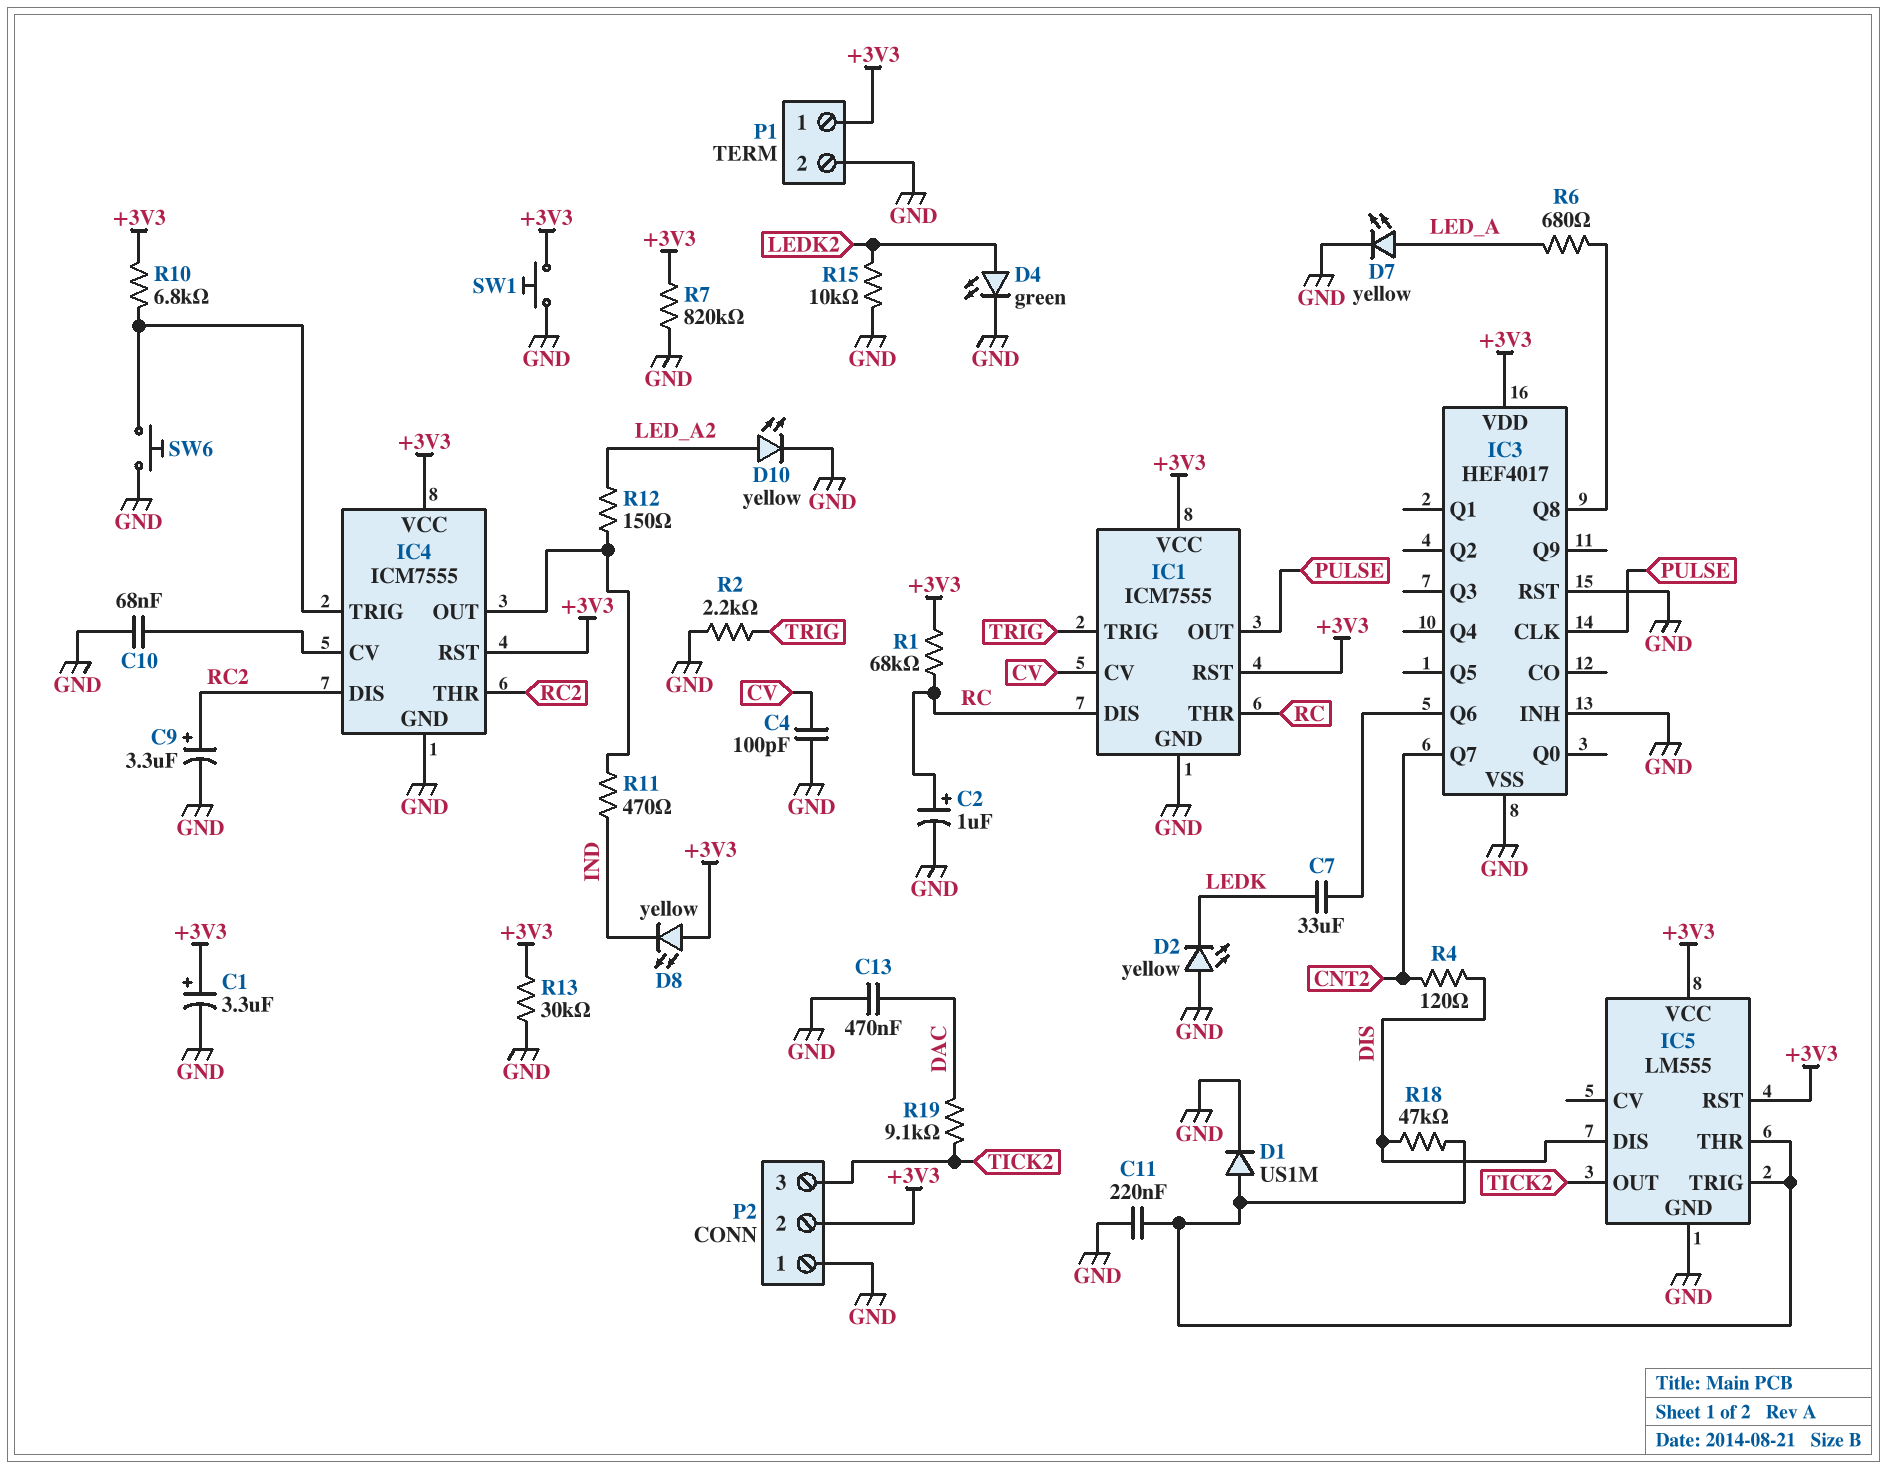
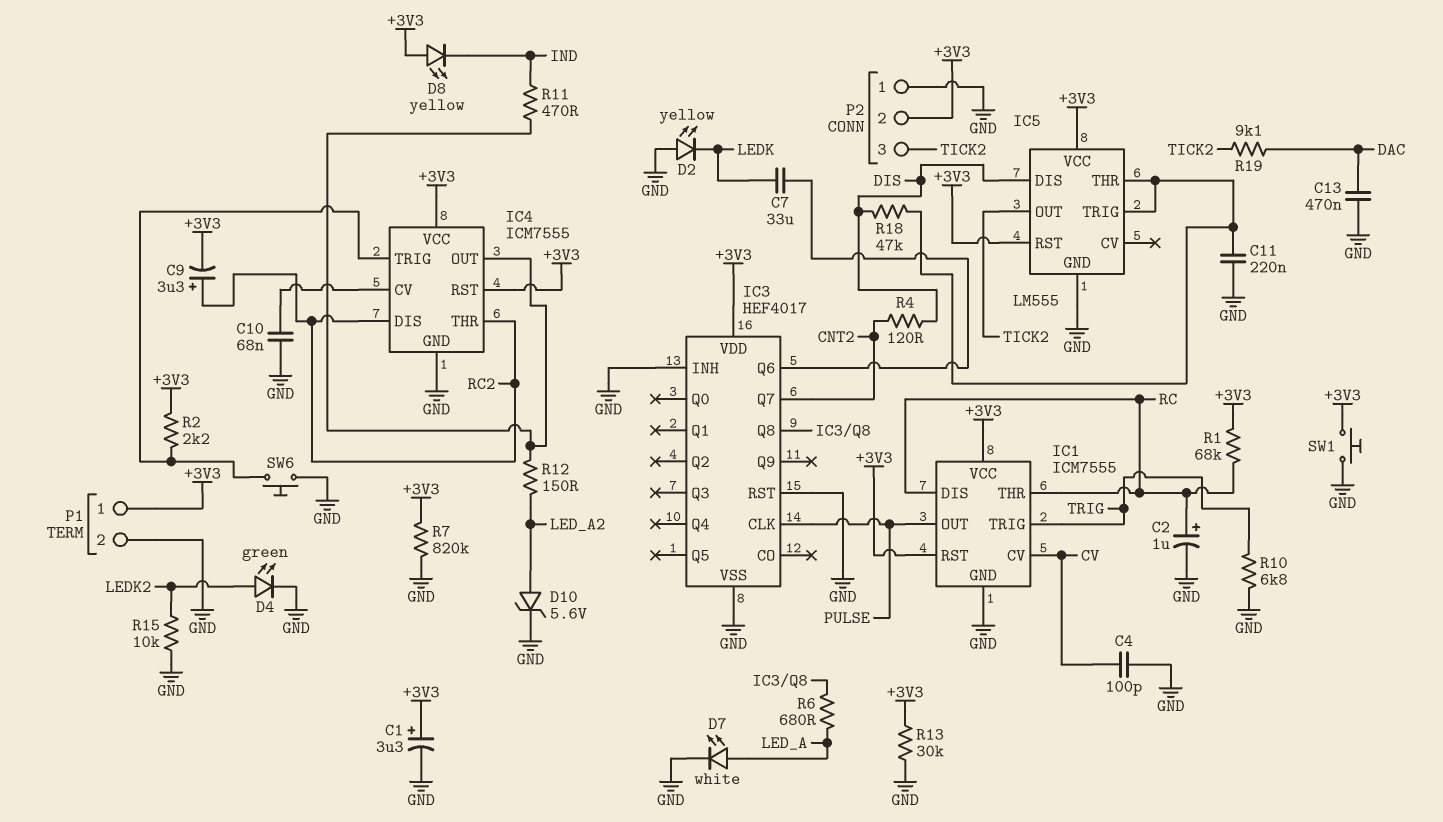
C9: 3.3uF (plus RC2, minus GND) -> 3.3uF (plus RC2, minus +3V3)
D1: diode US1M (A IC5/THR, K GND) -> none
D7: LED yellow (A LED_A, K GND) -> LED white (A LED_A, K GND)
D10: LED yellow (A LED_A2, K GND) -> zener 5.6V (A LED_A2, K GND)
R2: 2.2k (GND, TRIG) -> 2.2k (+3V3, IC4/TRIG)
R10: 6.8k (+3V3, IC4/TRIG) -> 6.8k (GND, TRIG)

